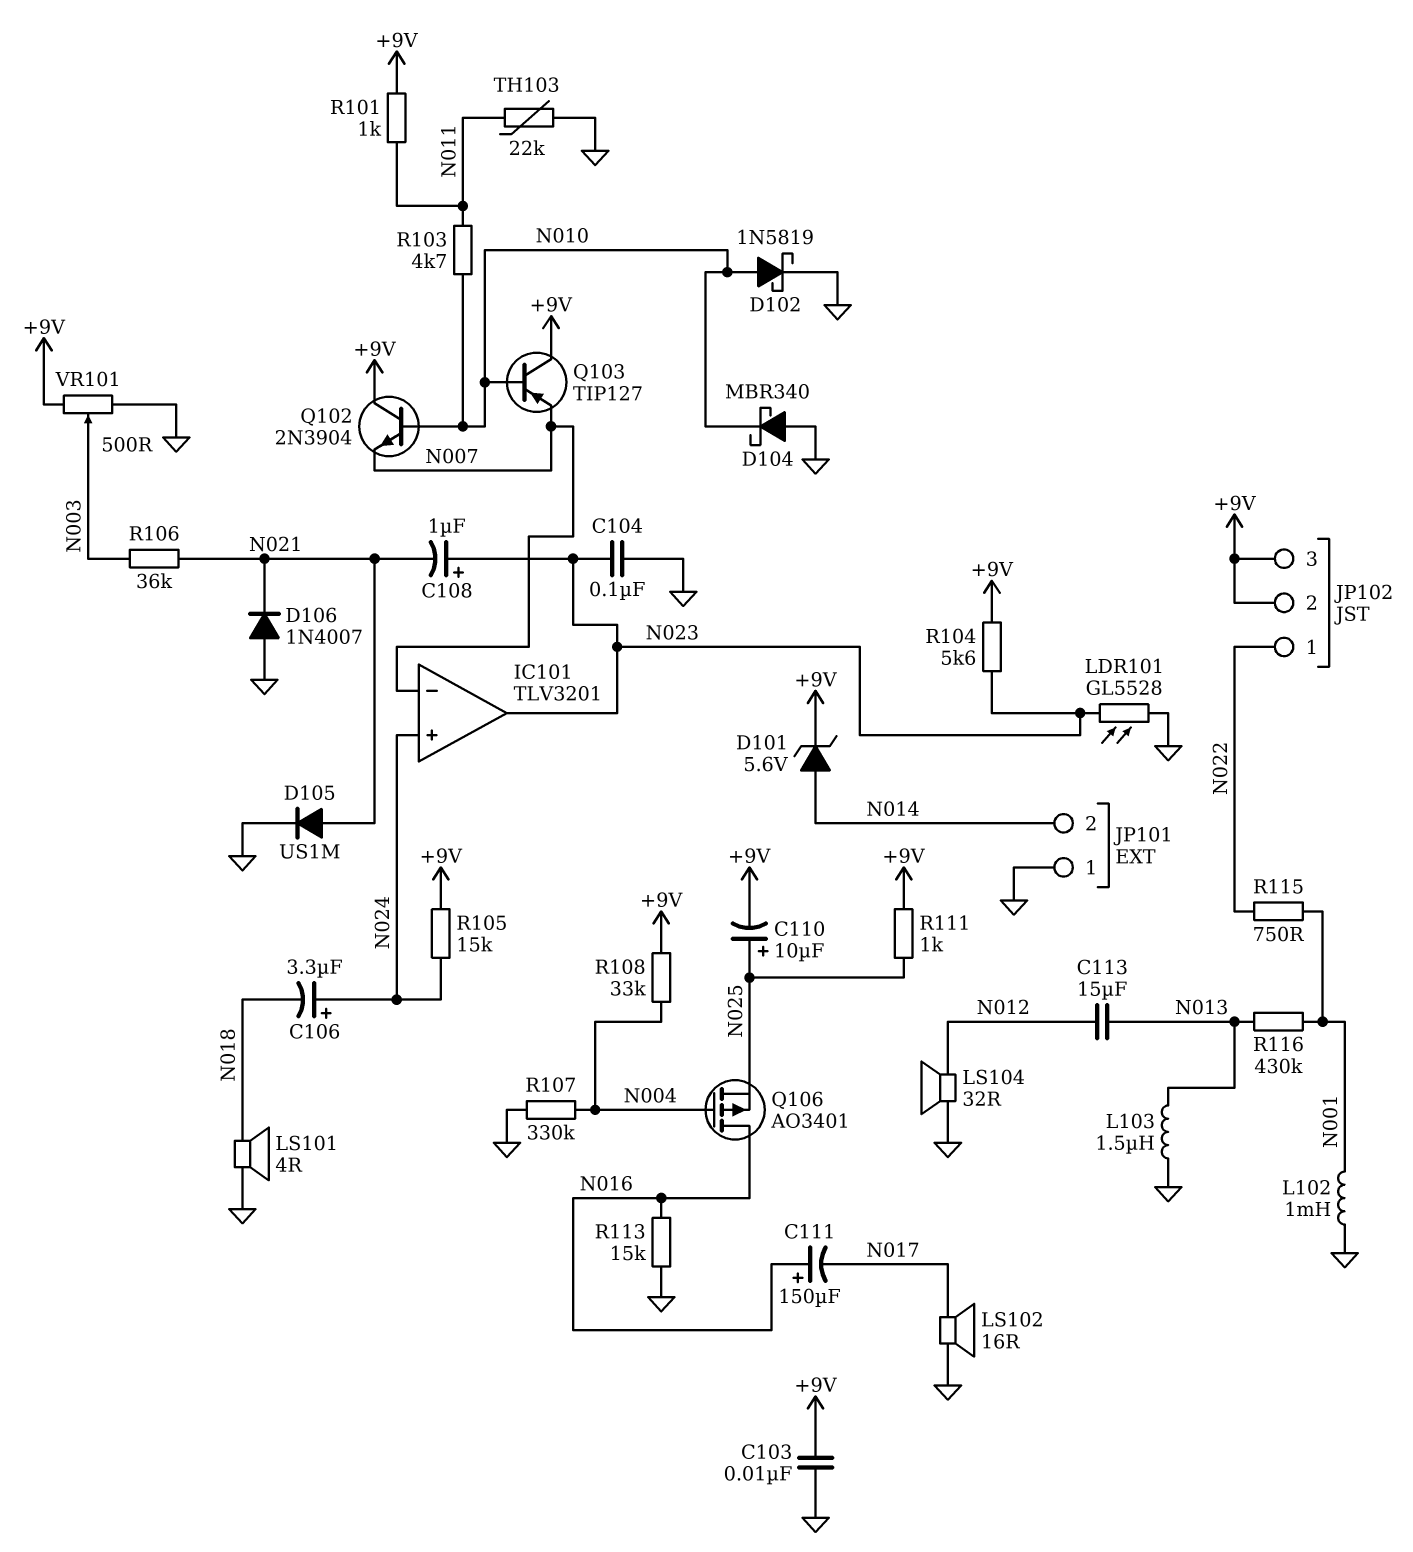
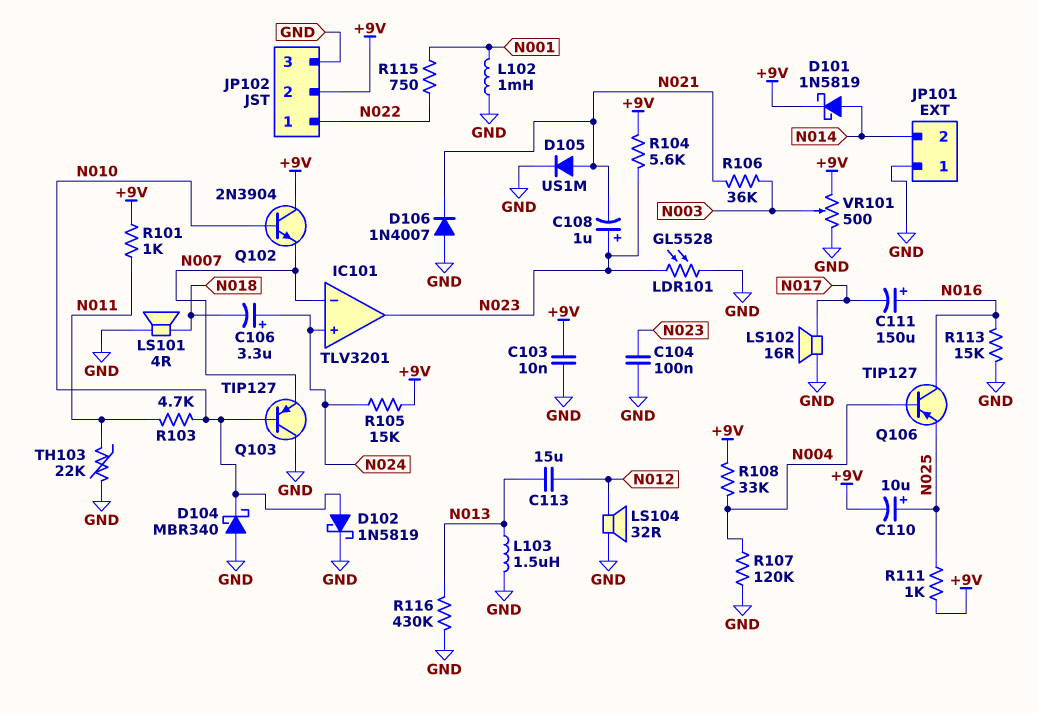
D101: zener 5.6V (A N014, K +9V) -> schottky 1N5819 (A N014, K +9V)
JP102 pin 3: +9V -> GND
Q103: PNP TIP127 (B N010, C +9V, E N007) -> PNP TIP127 (B N010, C GND, E N007)
Q106: PMOS AO3401 (G N004, D N016, S N025) -> PNP TIP127 (B N004, C N016, E N025)
R107: 330k (GND, N004) -> 120k (GND, N004)
R116: 430k (N001, N013) -> 430k (GND, N013)

